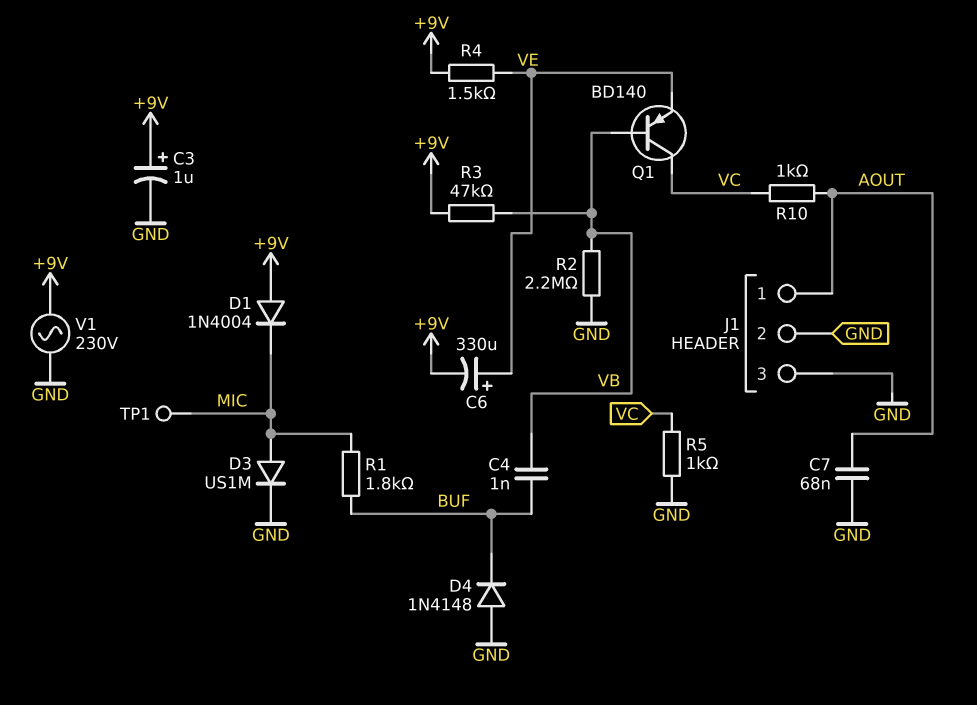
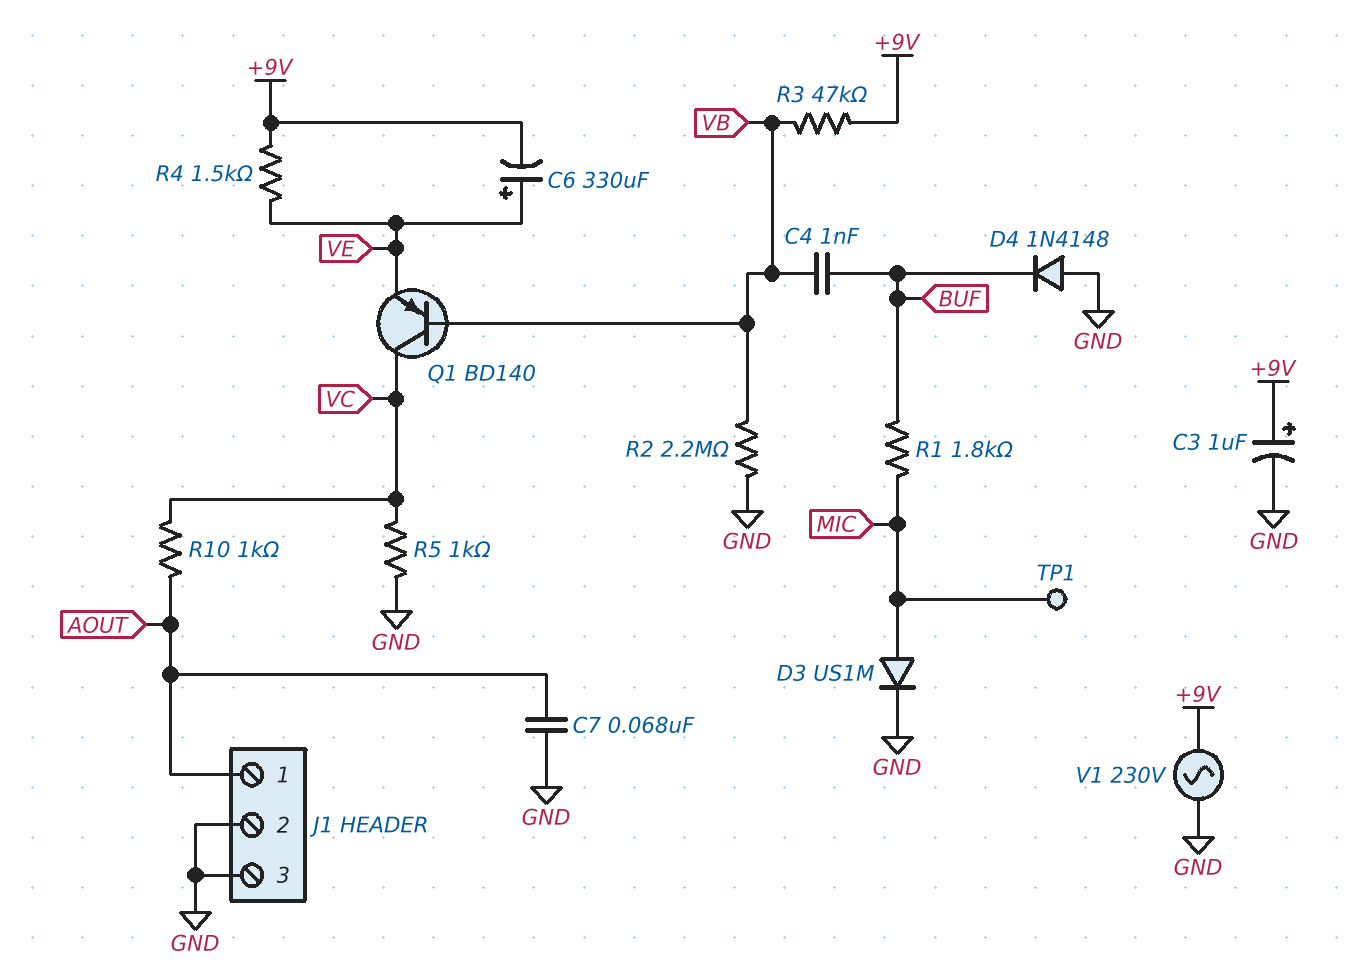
D1: diode 1N4004 (A +9V, K MIC) -> none

